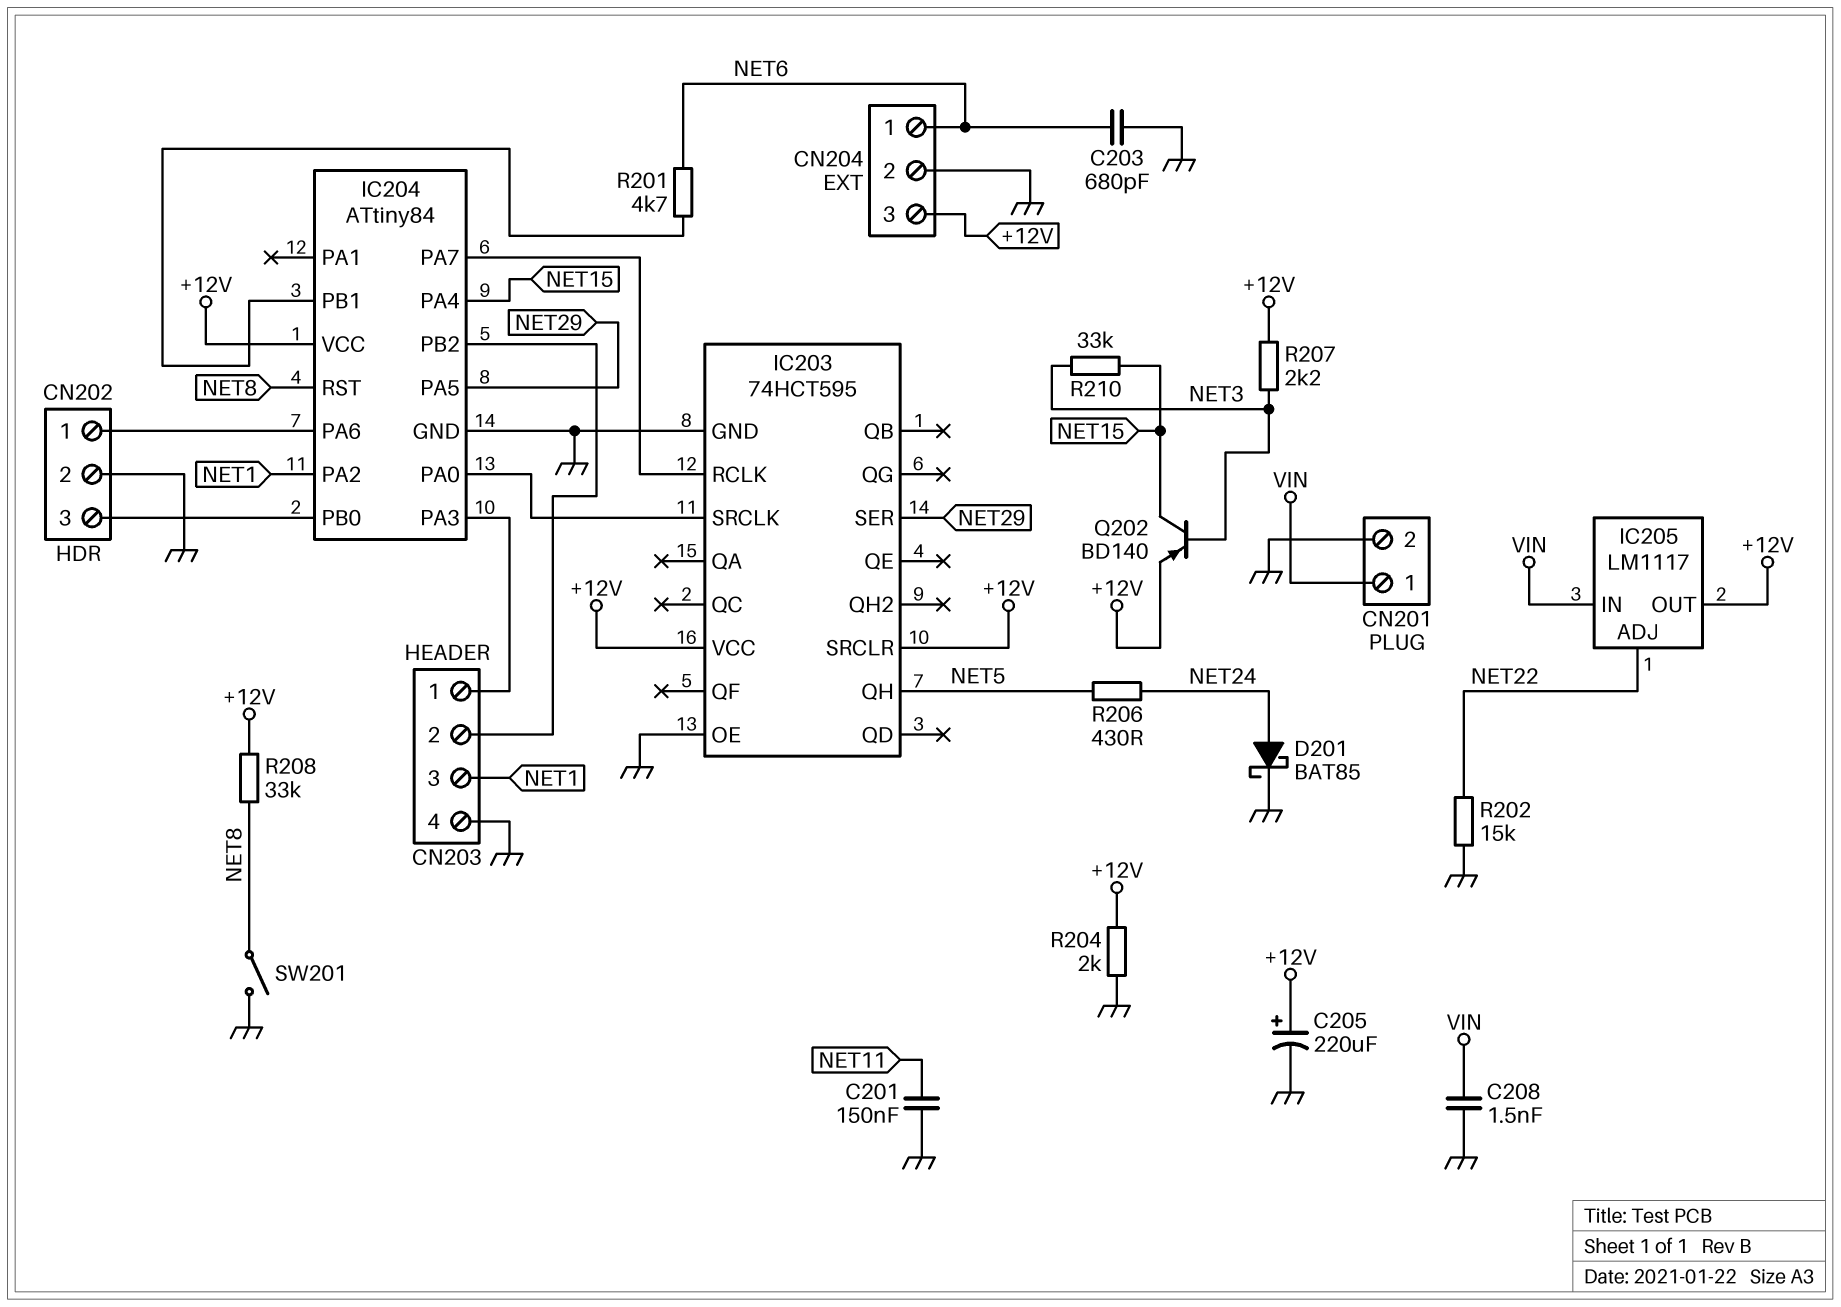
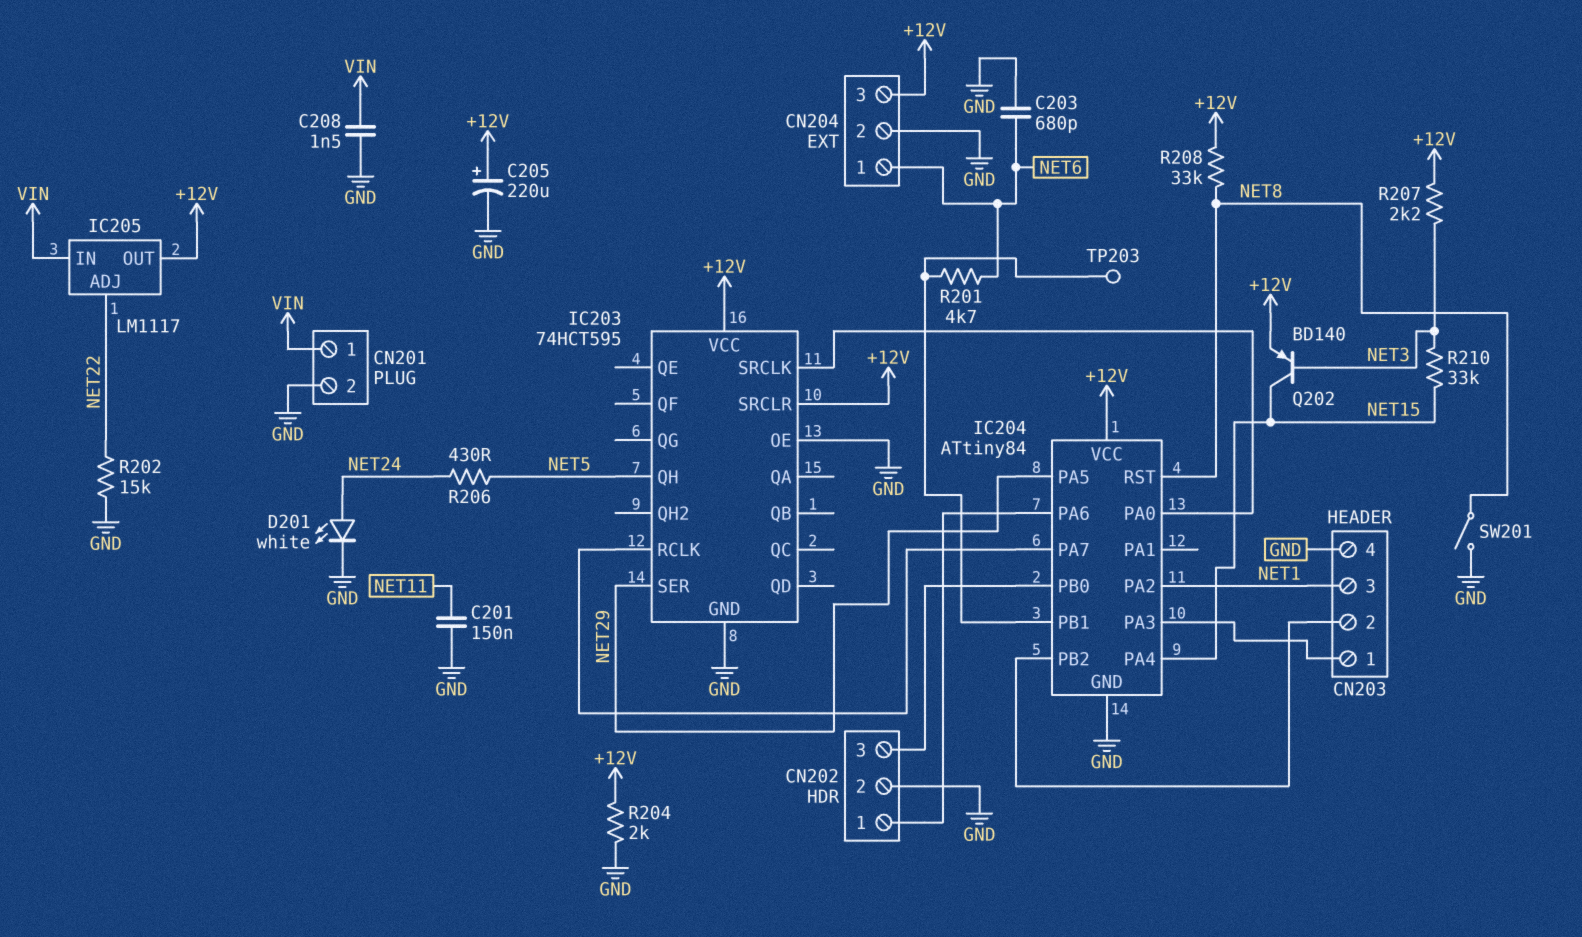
D201: schottky BAT85 (A NET24, K GND) -> LED white (A NET24, K GND)
TP203: none -> test point (IC204/PB1)

